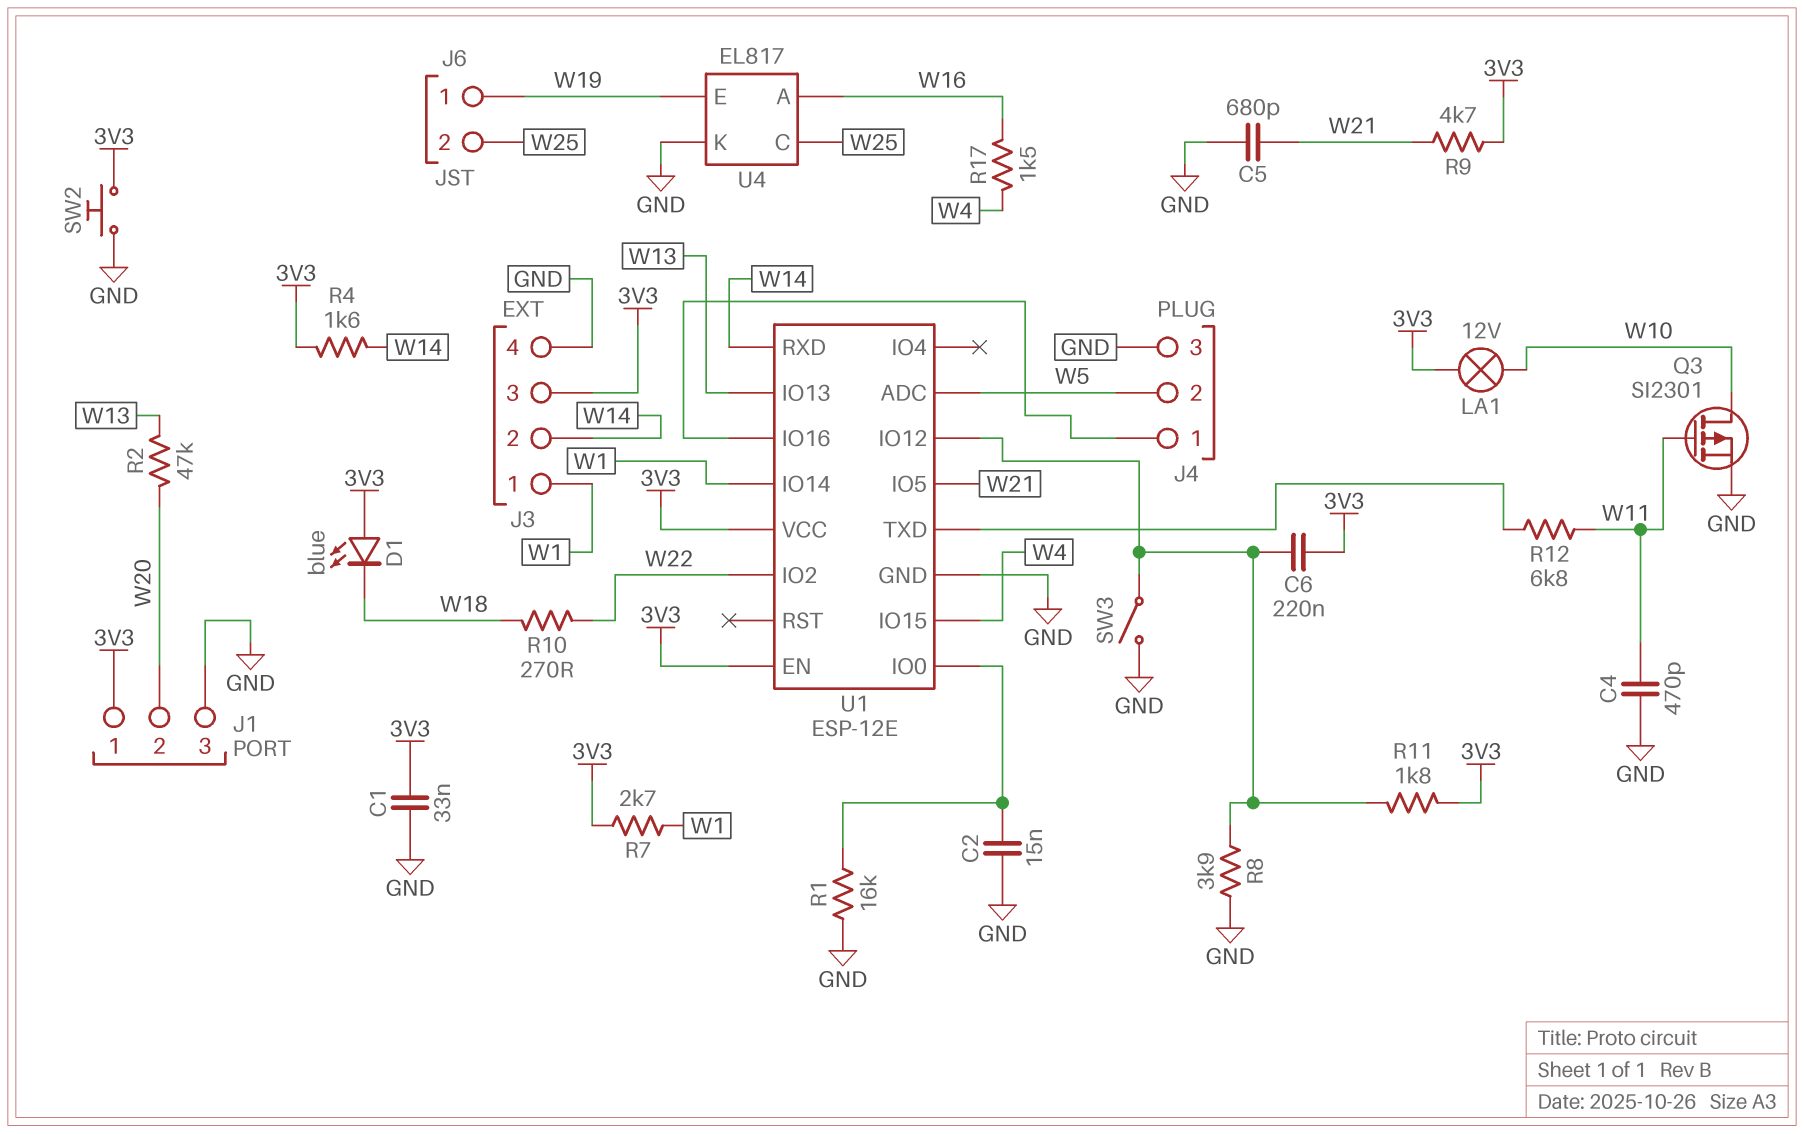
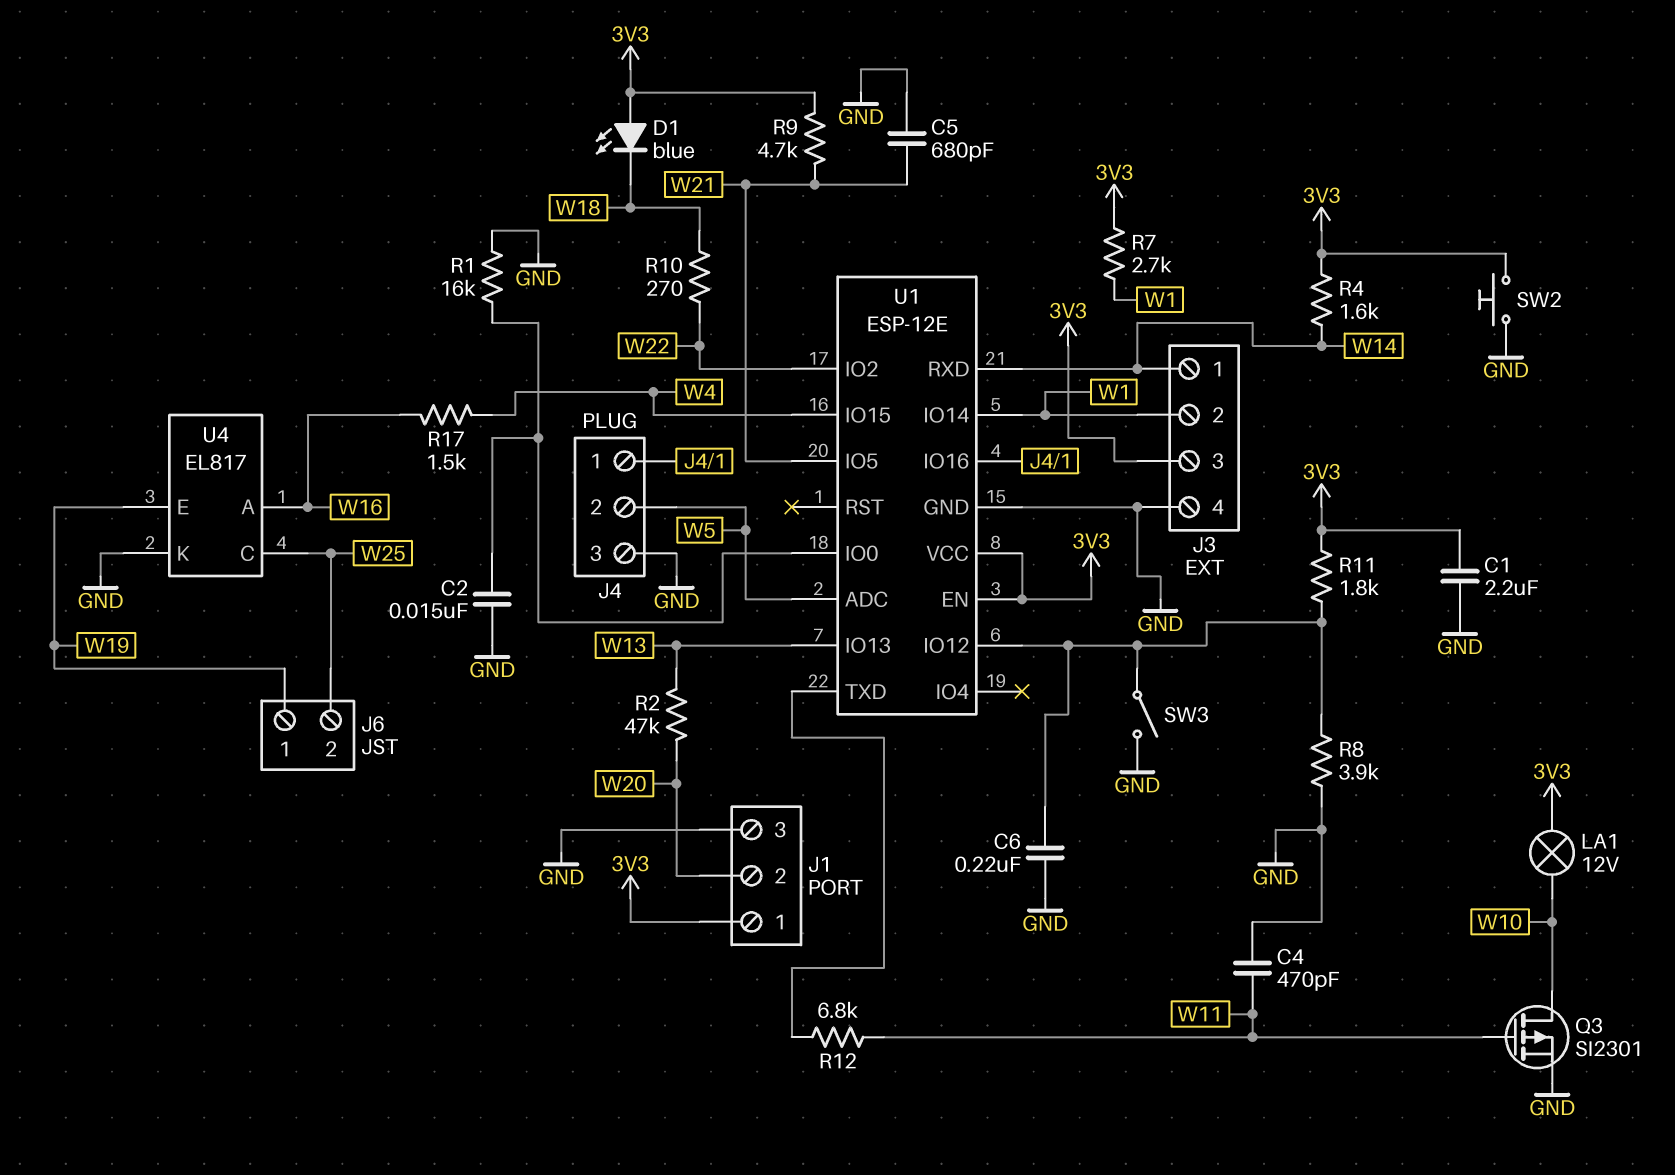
C1: 33nF (3V3, GND) -> 2.2uF (3V3, GND)
C6: 220nF (3V3, U1/IO12) -> 220nF (GND, U1/IO12)
J3 pin 1: W1 -> W14
J3 pin 2: W14 -> W1

